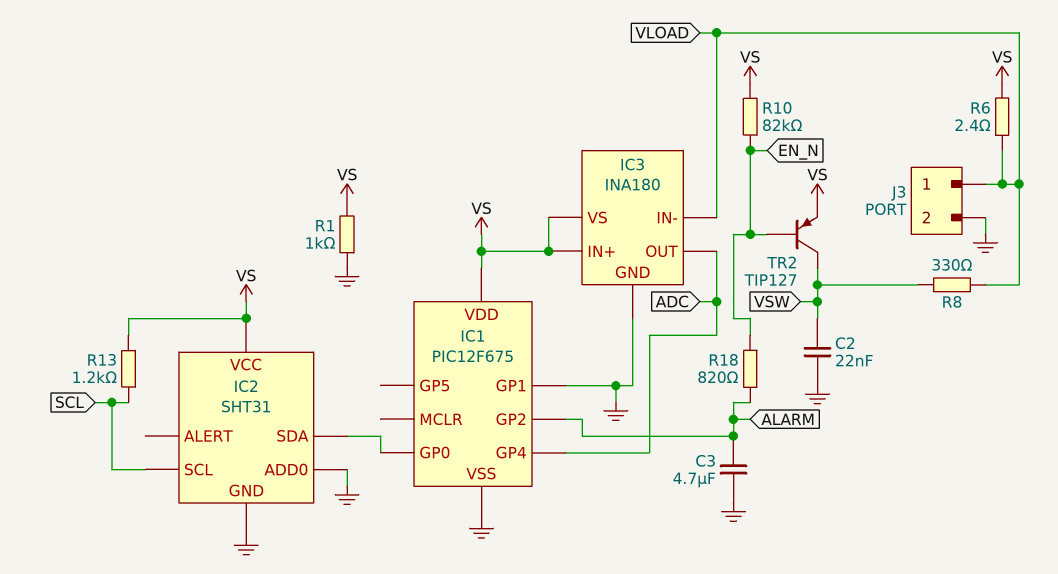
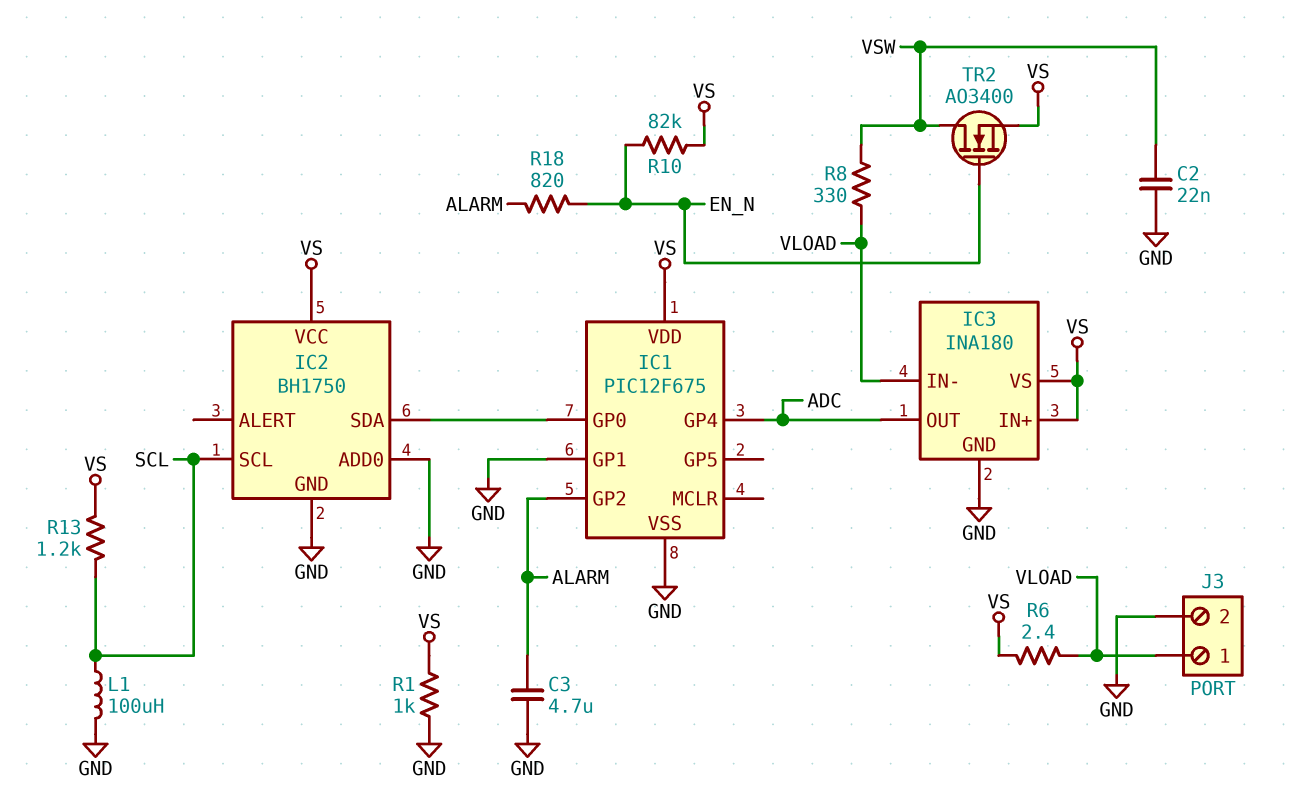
IC2: SHT31 -> BH1750
L1: none -> 100uH (GND, SCL)
TR2: PNP TIP127 (B EN_N, C VSW, E VS) -> NMOS AO3400 (G EN_N, D VSW, S VS)

